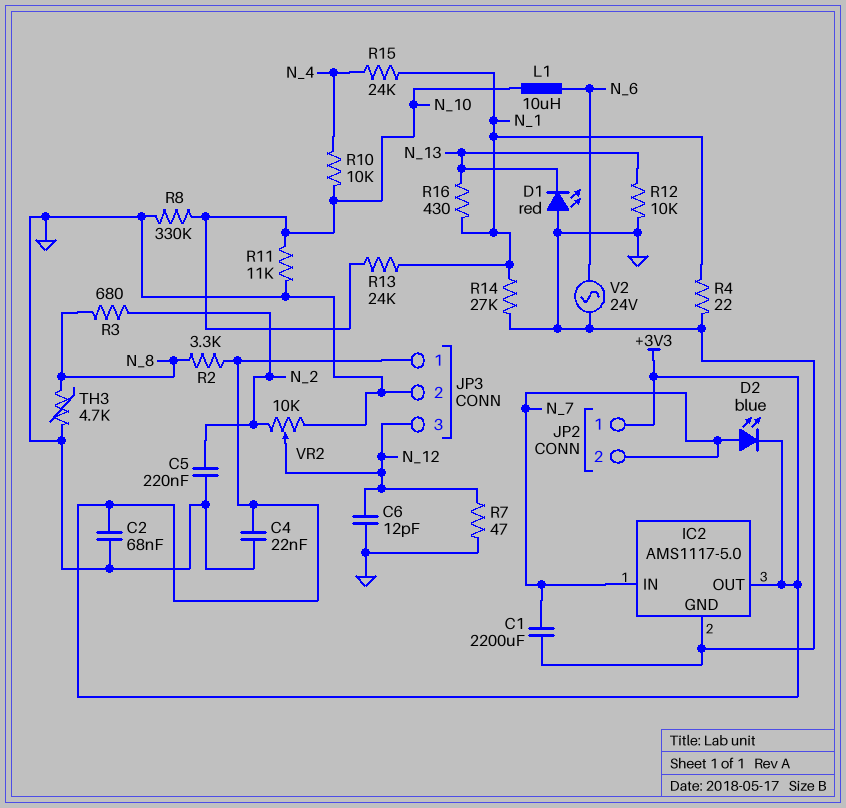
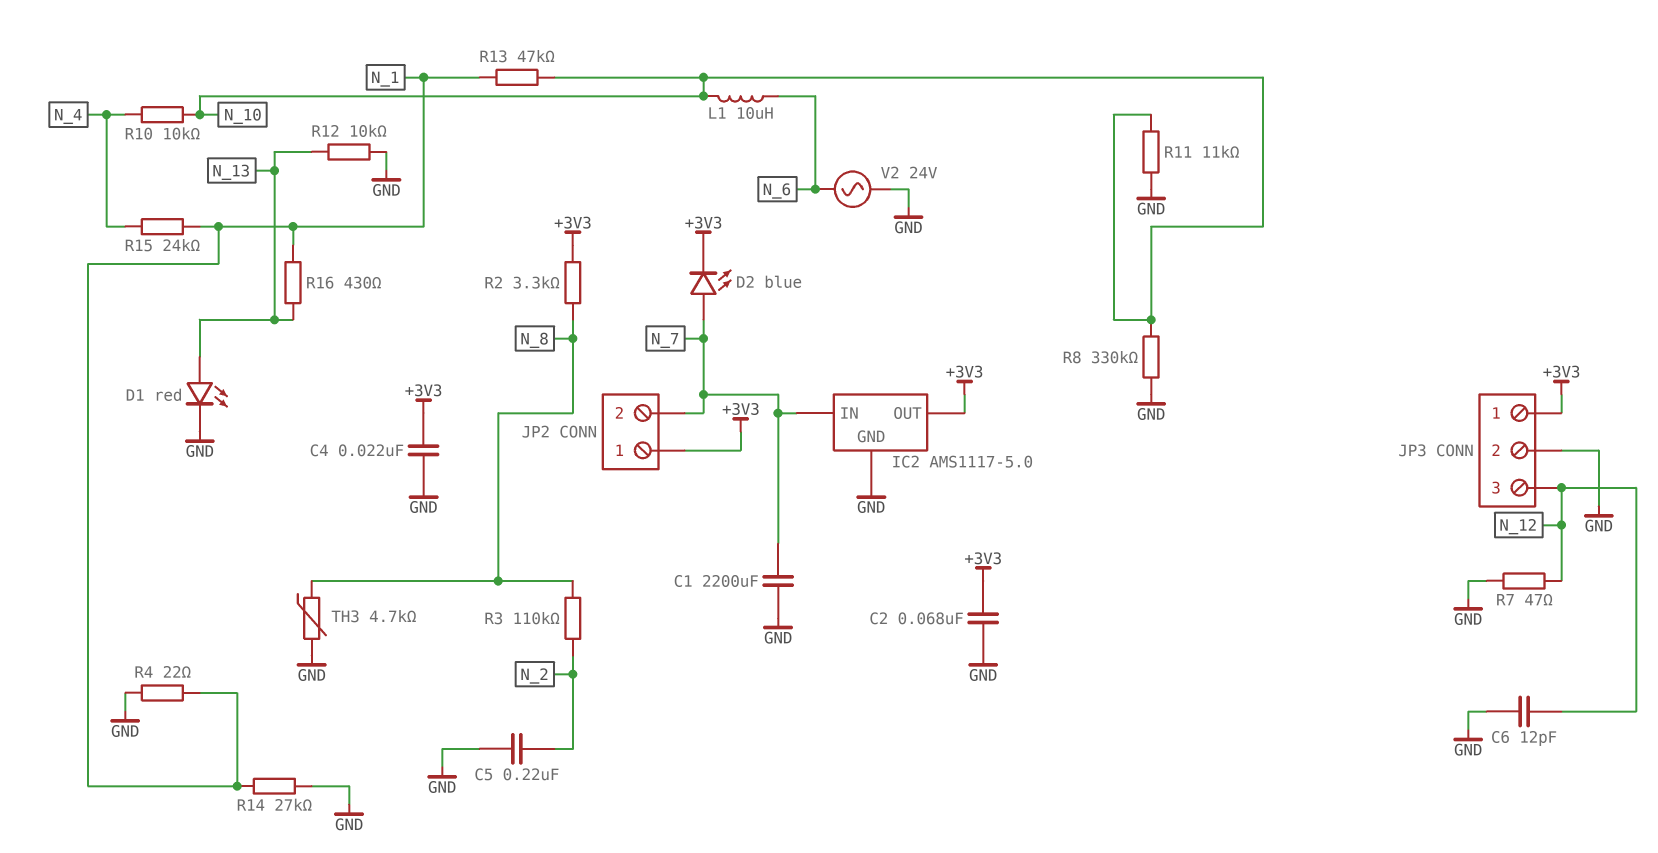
D1: LED red (A GND, K N_13) -> LED red (A N_13, K GND)
R3: 680 (N_2, N_8) -> 110k (N_2, N_8)
R13: 24k (N_1, N_10) -> 47k (N_1, N_10)
VR2: 10k (GND, N_2, wiper N_12) -> none

